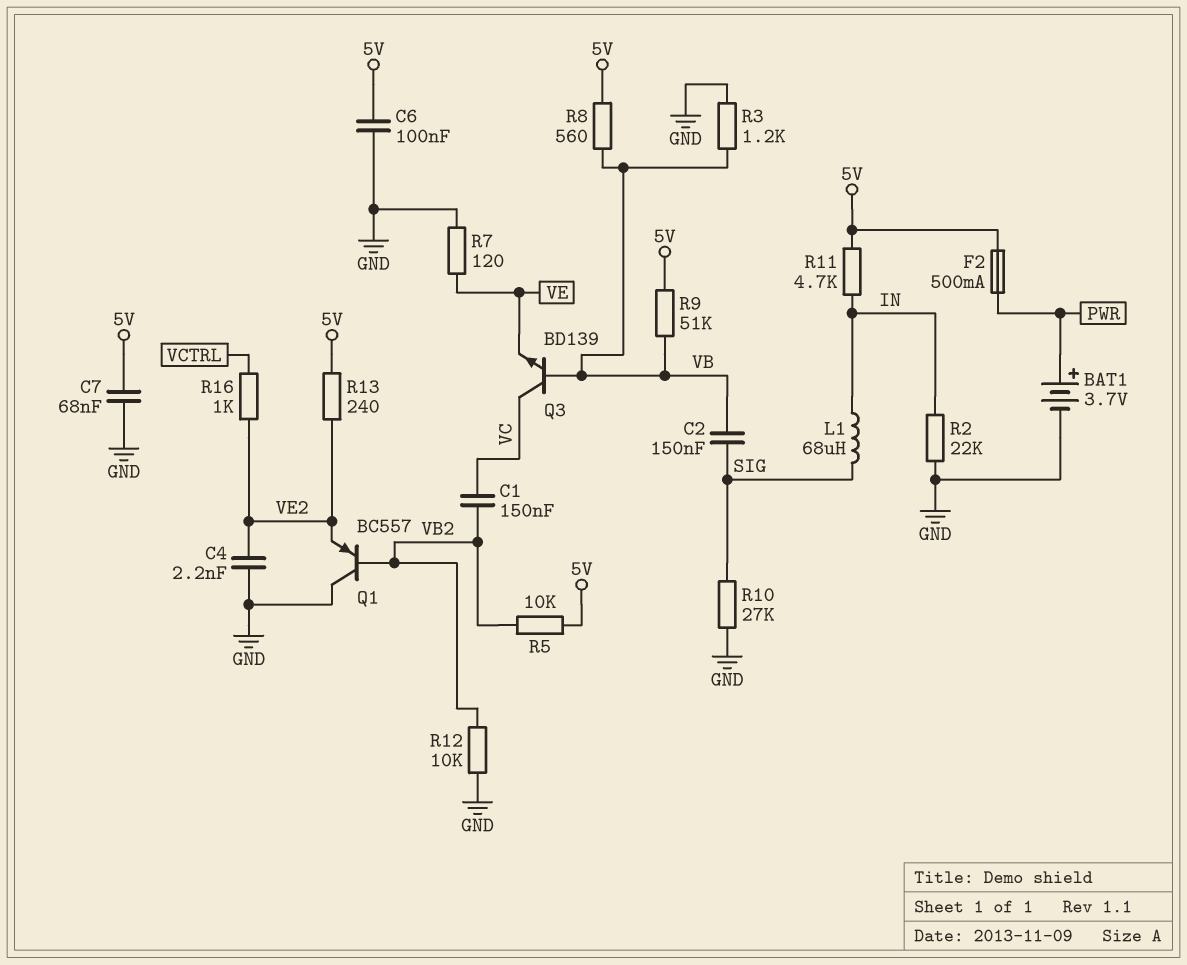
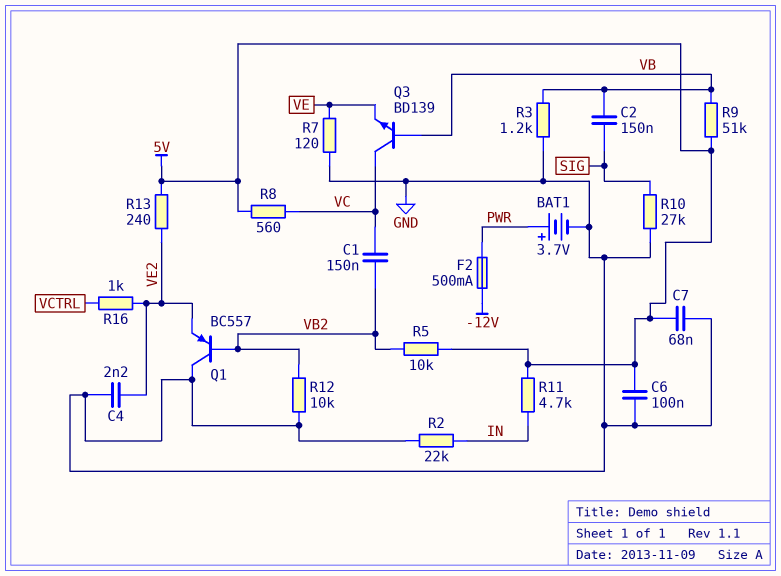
F2: 500mA (5V, PWR) -> 500mA (-12V, PWR)
L1: 68uH (IN, SIG) -> none
R8: 560 (5V, VB) -> 560 (5V, VC)

